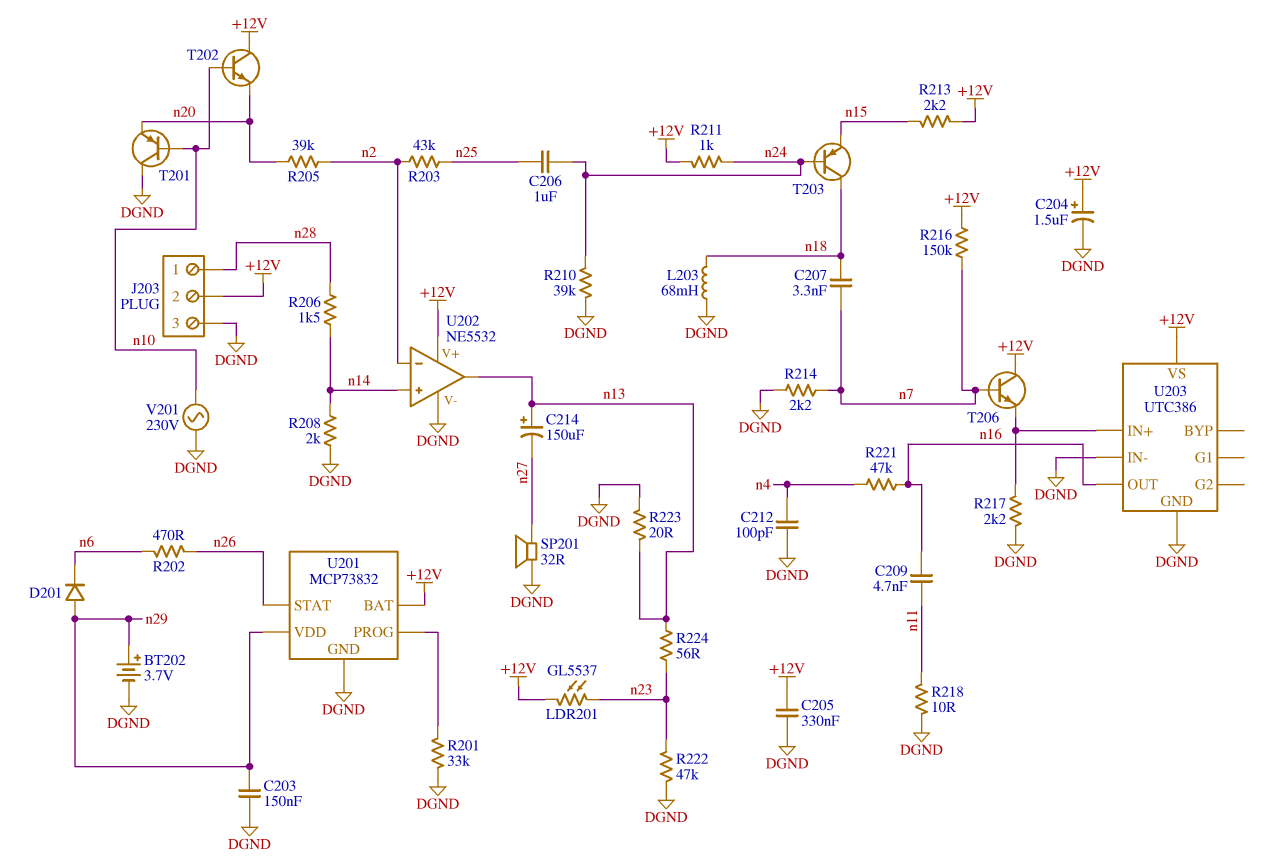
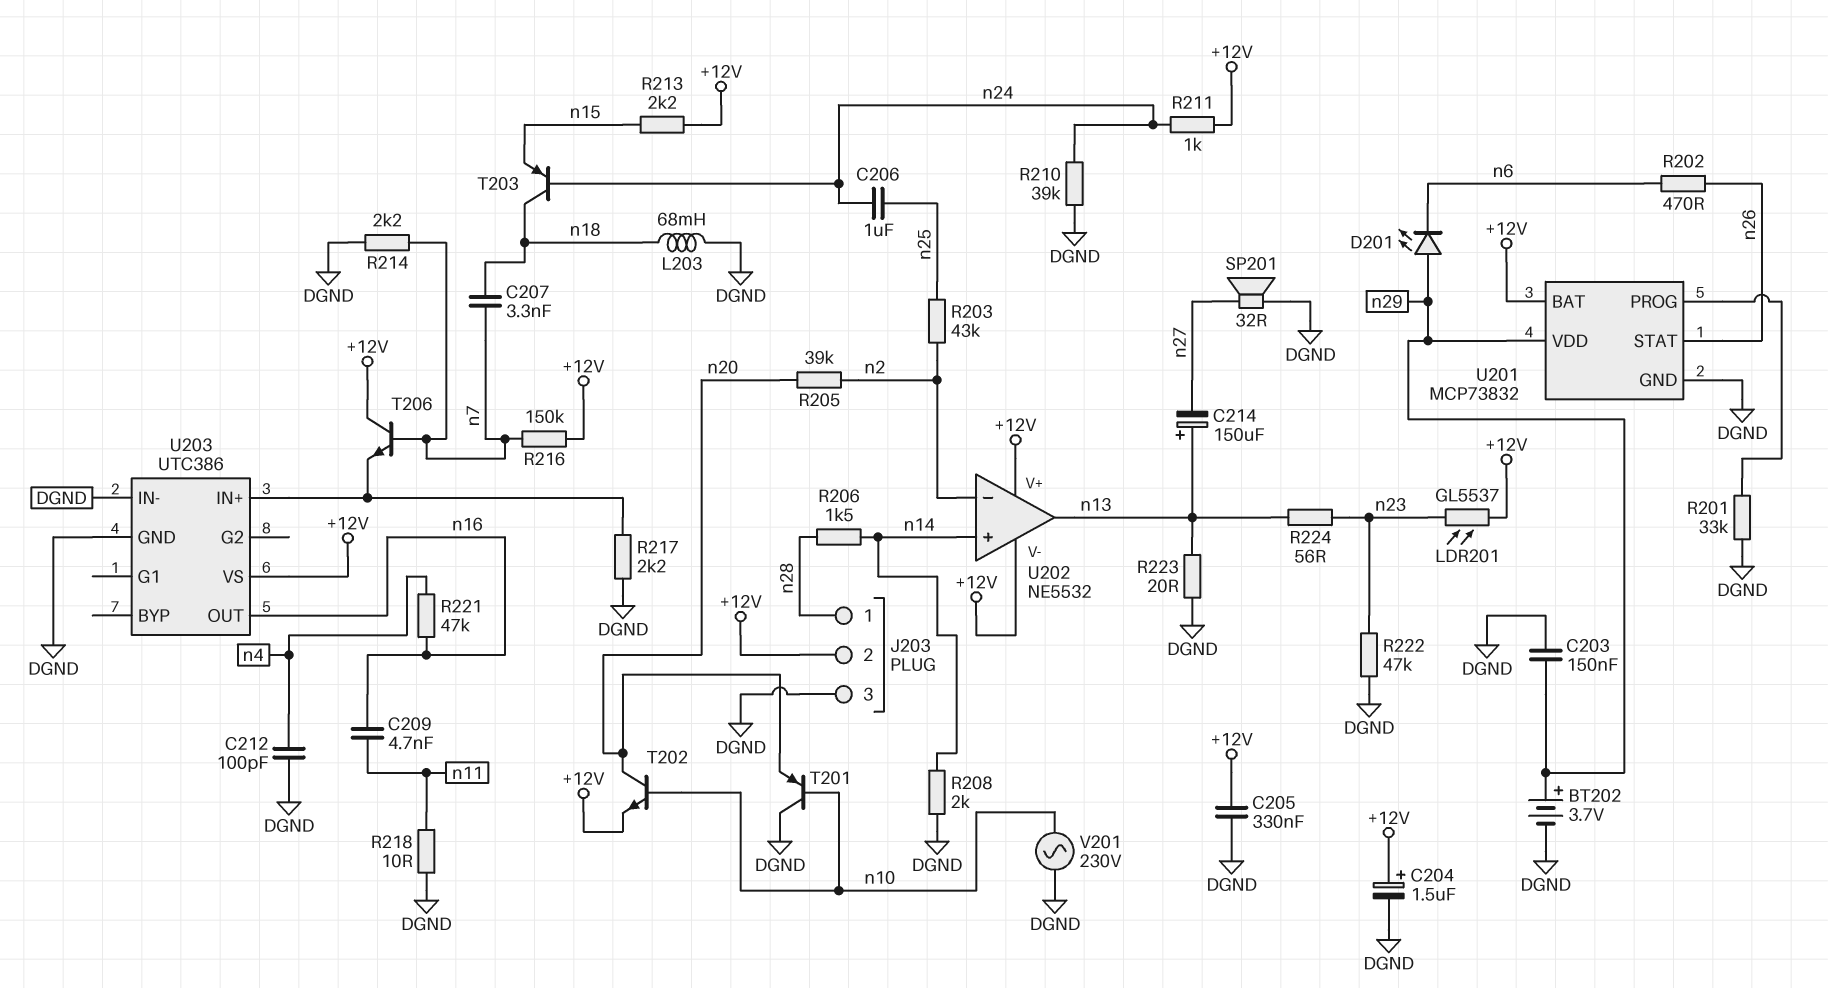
D201: diode (A n29, K n6) -> LED (A n29, K n6)
T202: NPN (B n10, C +12V, E n20) -> NPN (B n10, C n20, E +12V)
U202 pin V-: DGND -> +12V

